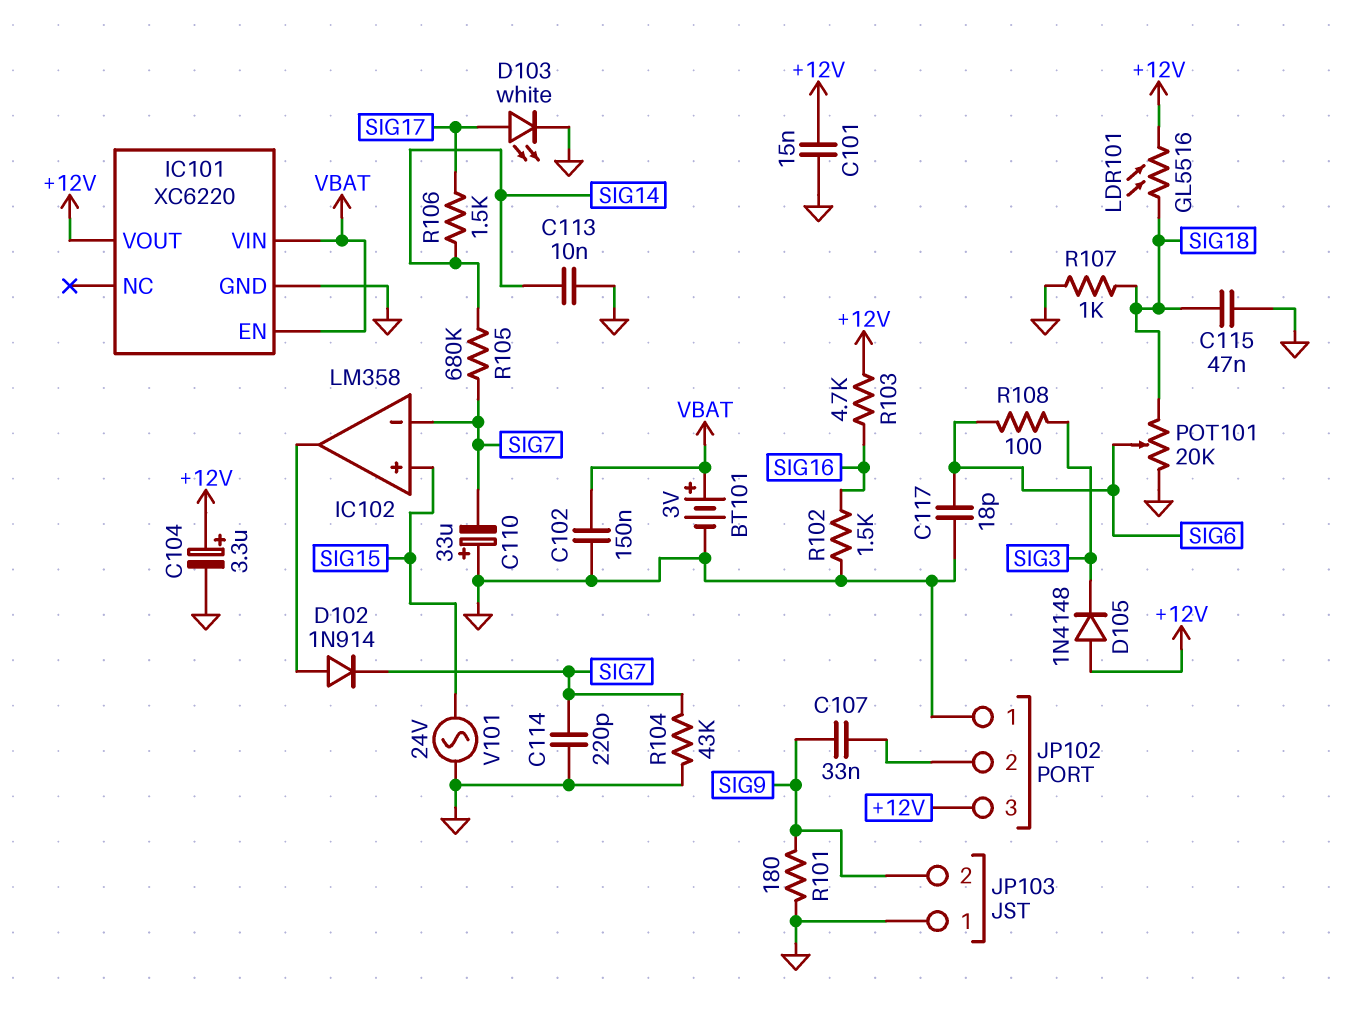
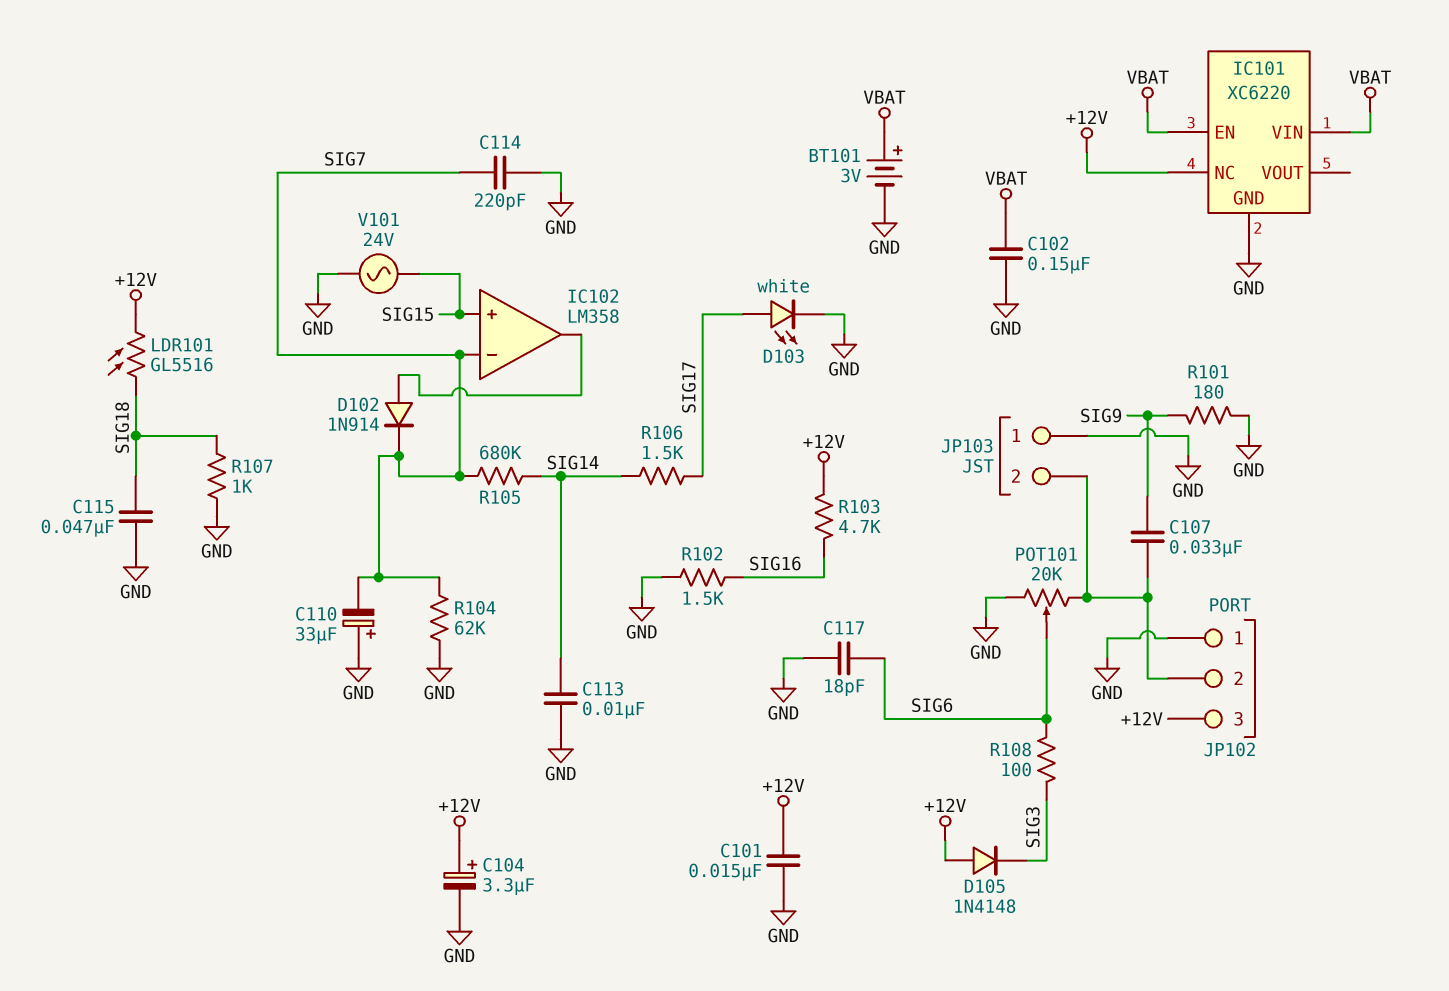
IC101 pin NC: none -> +12V
IC101 pin VOUT: +12V -> none
JP103 pin 2: SIG9 -> JP102/2
POT101: 20k (GND, SIG18, wiper SIG6) -> 20k (GND, JP102/2, wiper SIG6)
R104: 43k (GND, SIG7) -> 62k (GND, SIG7)

